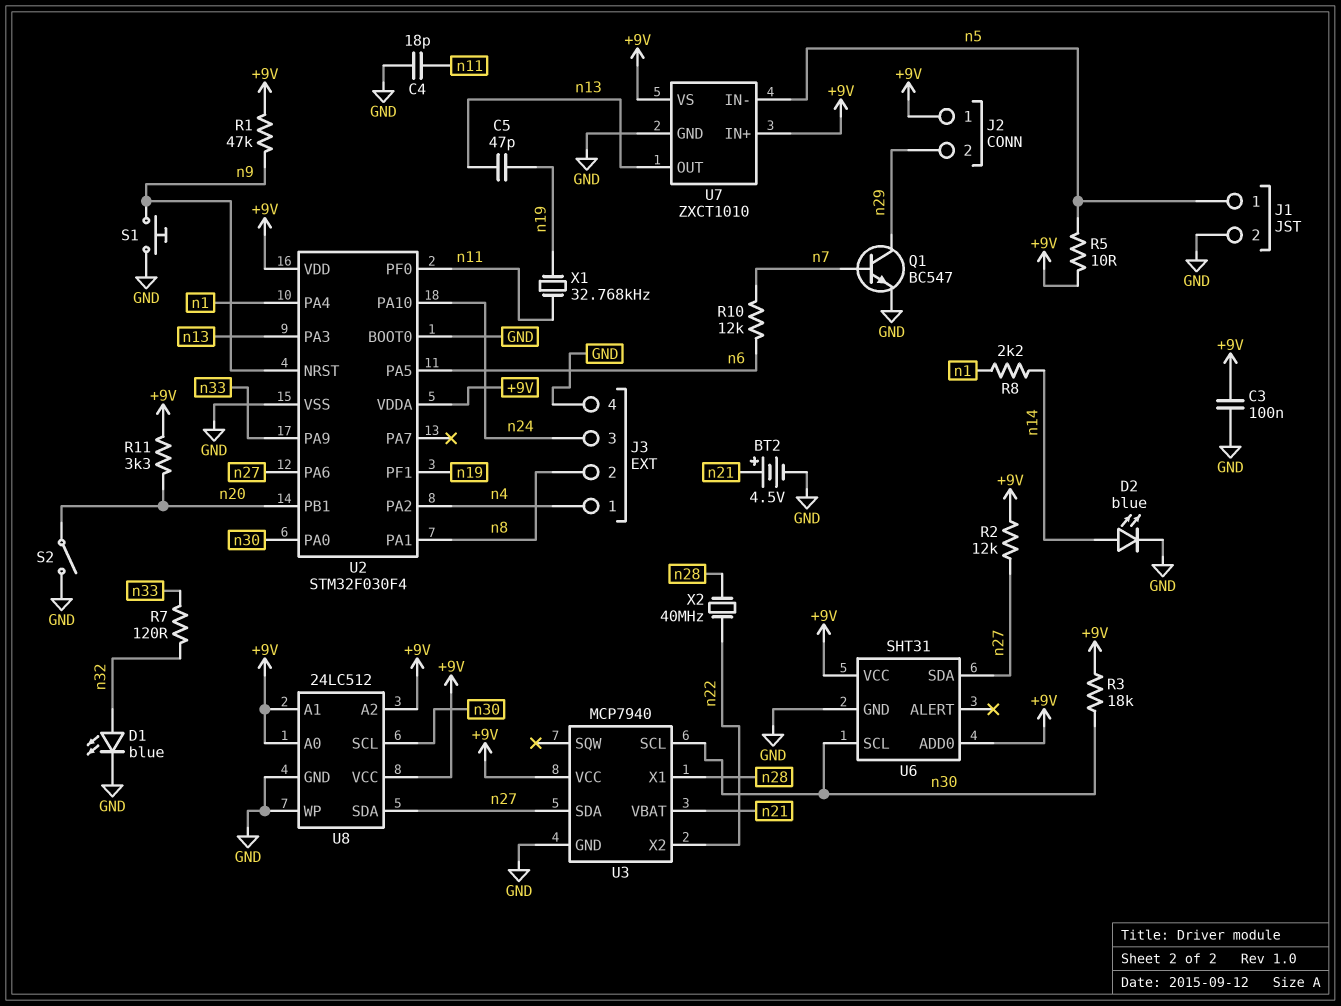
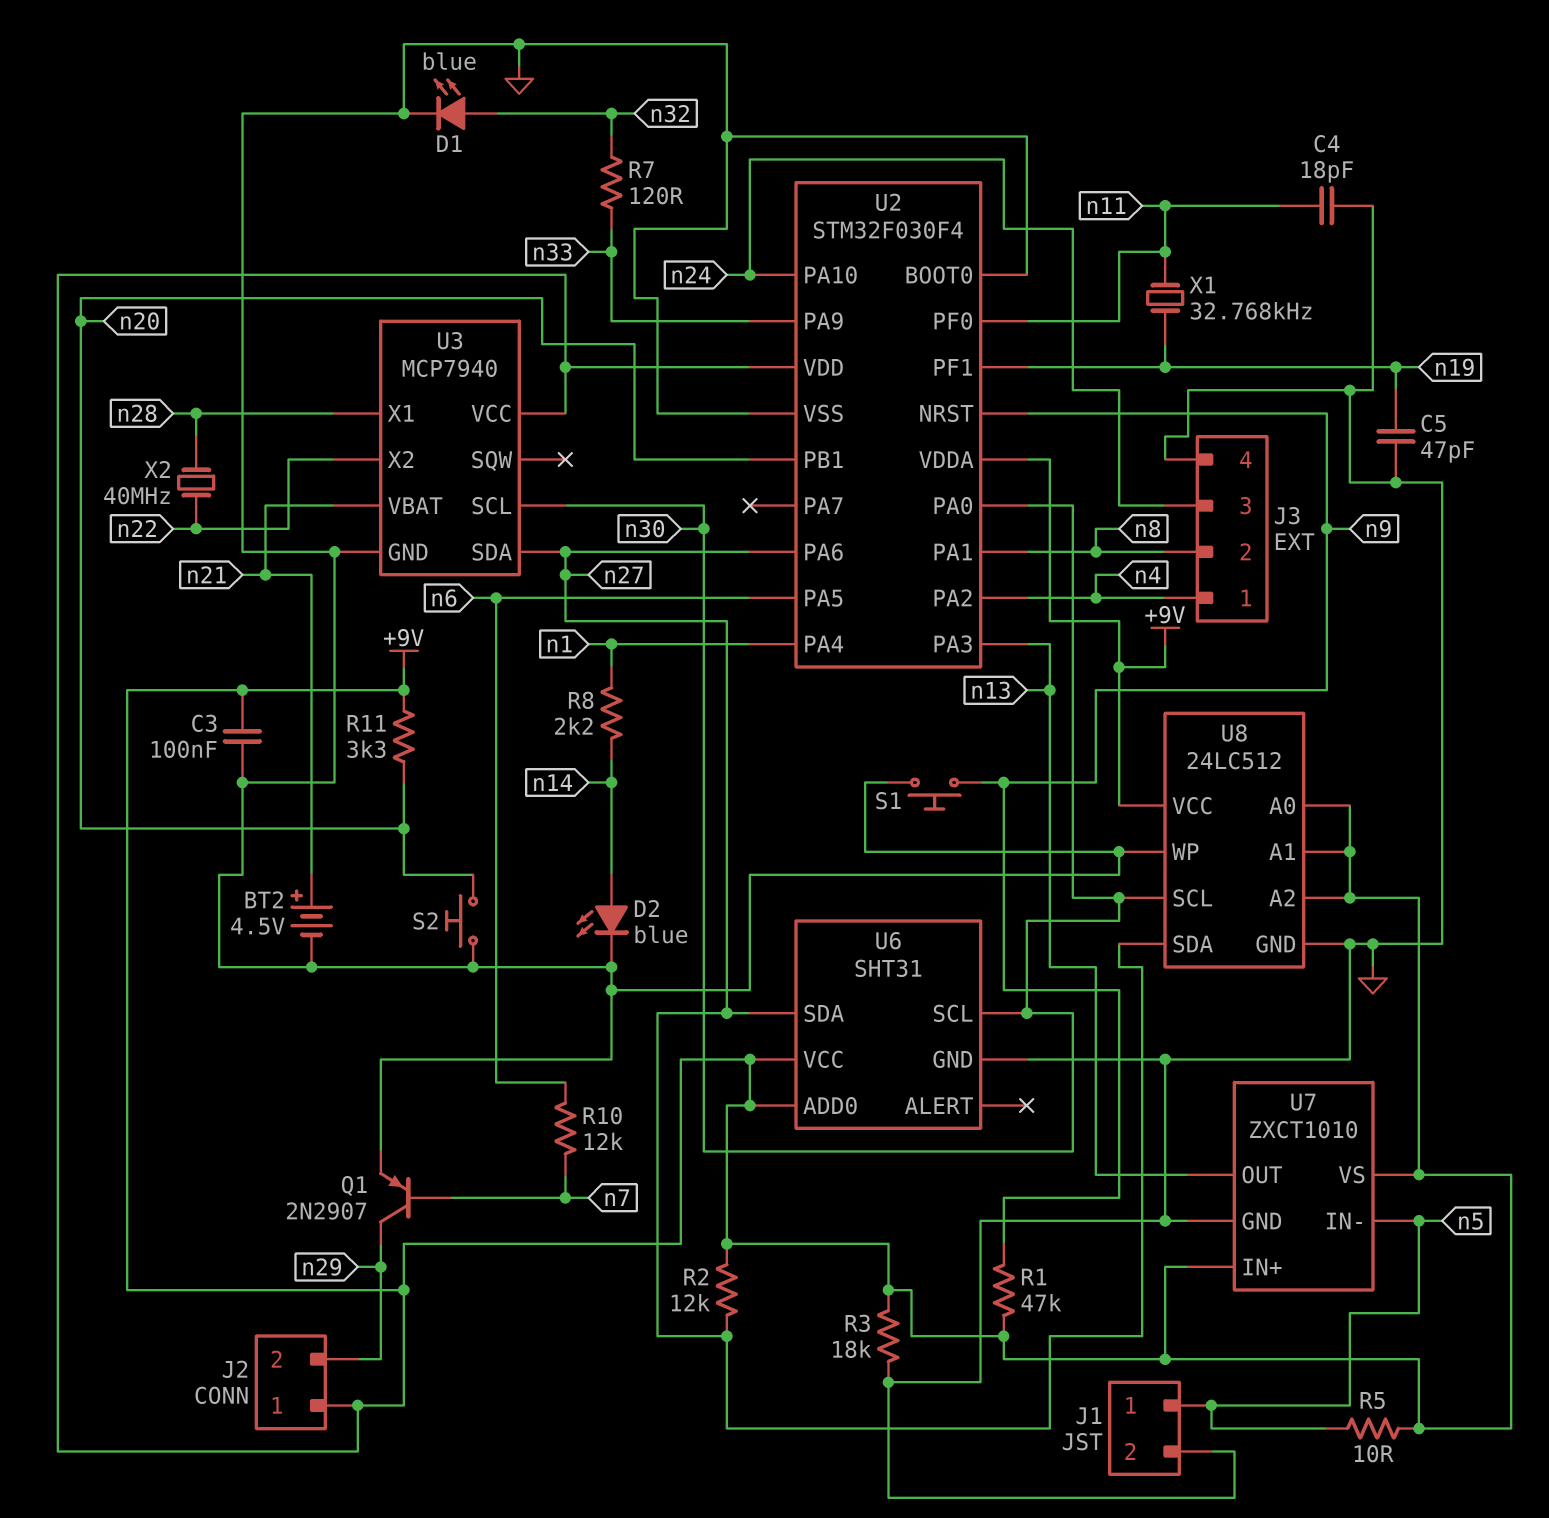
C5: 47pF (n13, n19) -> 47pF (GND, n19)
Q1: NPN BC547 (B n7, C n29, E GND) -> PNP 2N2907 (B n7, C n29, E GND)
R3: 18k (+9V, n30) -> 18k (+9V, GND)
S2: switch (GND, n20) -> button (GND, n20)

